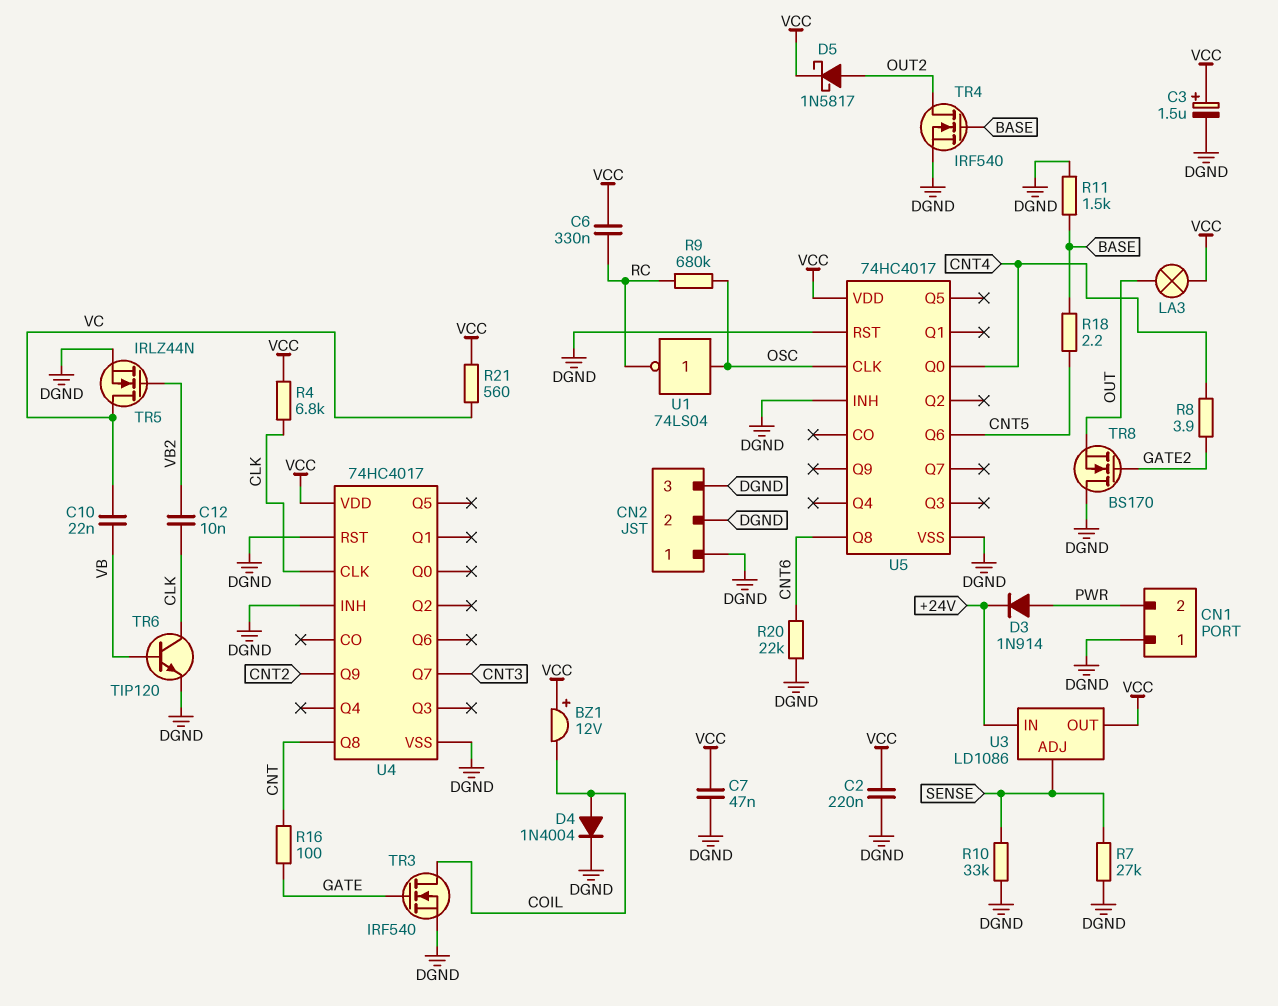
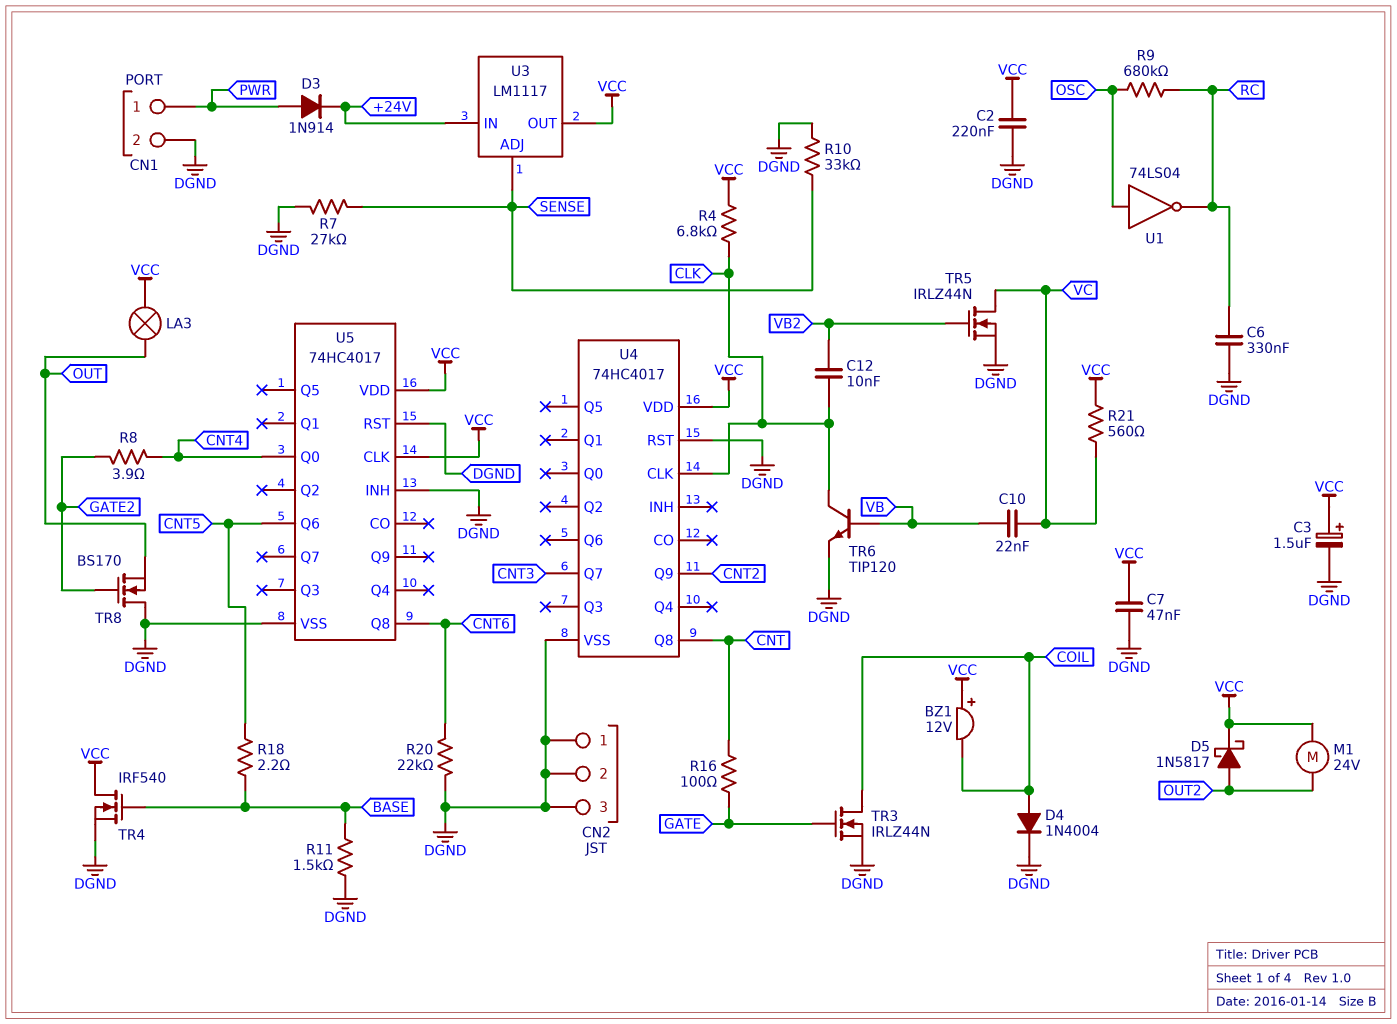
C6: 330nF (RC, VCC) -> 330nF (DGND, RC)
CN1 pin 1: DGND -> PWR
CN1 pin 2: PWR -> DGND
M1: none -> motor 24V (OUT2, VCC)
TR3: NMOS IRF540 (G GATE, D COIL, S DGND) -> NMOS IRLZ44N (G GATE, D COIL, S DGND)
TR4: NMOS IRF540 (G BASE, D OUT2, S DGND) -> NMOS IRF540 (G BASE, D VCC, S DGND)
U3: LD1086 -> LM1117
U4 pin INH: DGND -> none
U5 pin CLK: OSC -> VCC

